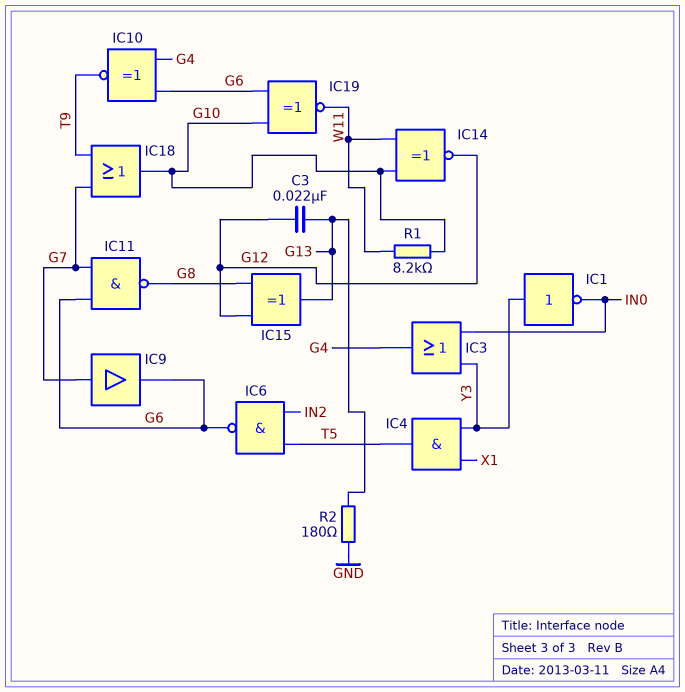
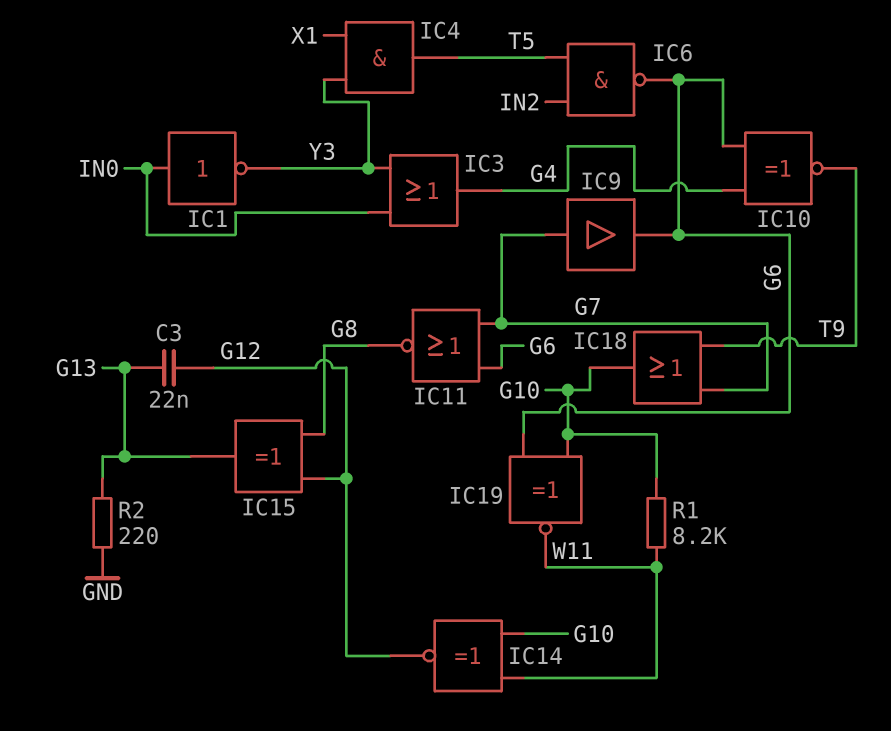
IC1: NOT (in Y3, out IN0) -> NOT (in IN0, out Y3)
IC11: NAND (in G6, in G7, out G8) -> NOR (in G6, in G7, out G8)
R2: 180 (G13, GND) -> 220 (G13, GND)

